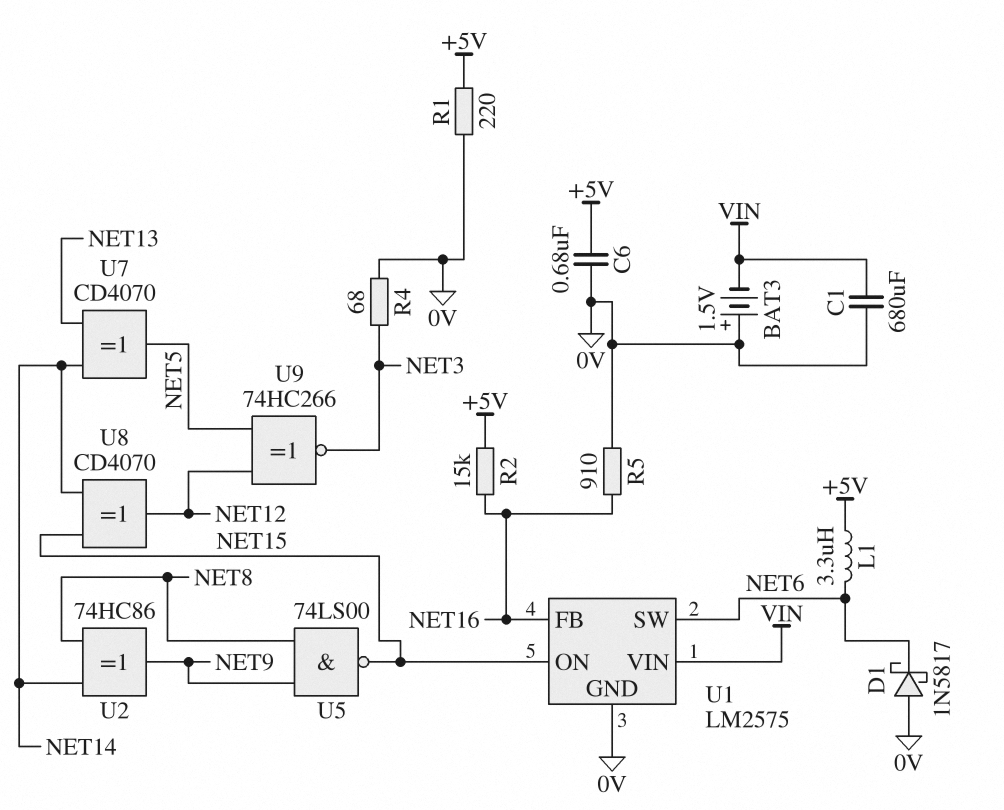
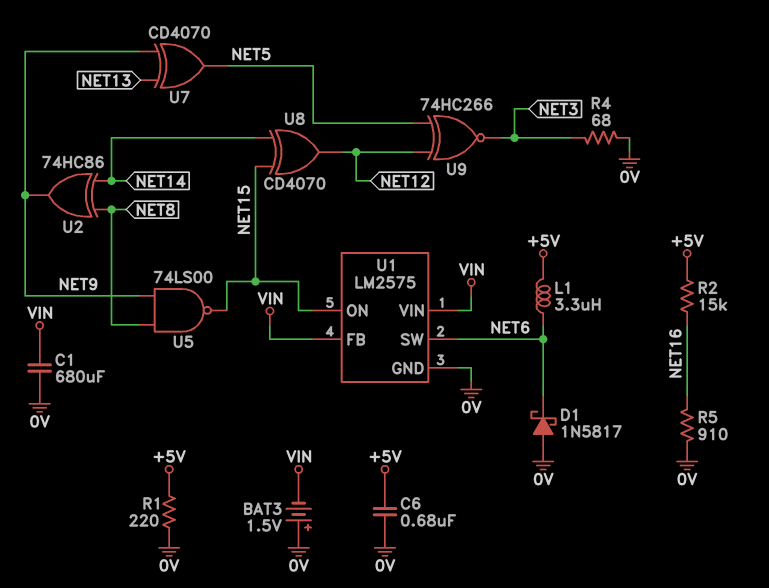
U1 pin FB: NET16 -> VIN
U7: XOR CD4070 (in NET13, in NET14, out NET5) -> XOR CD4070 (in NET9, in NET13, out NET5)

